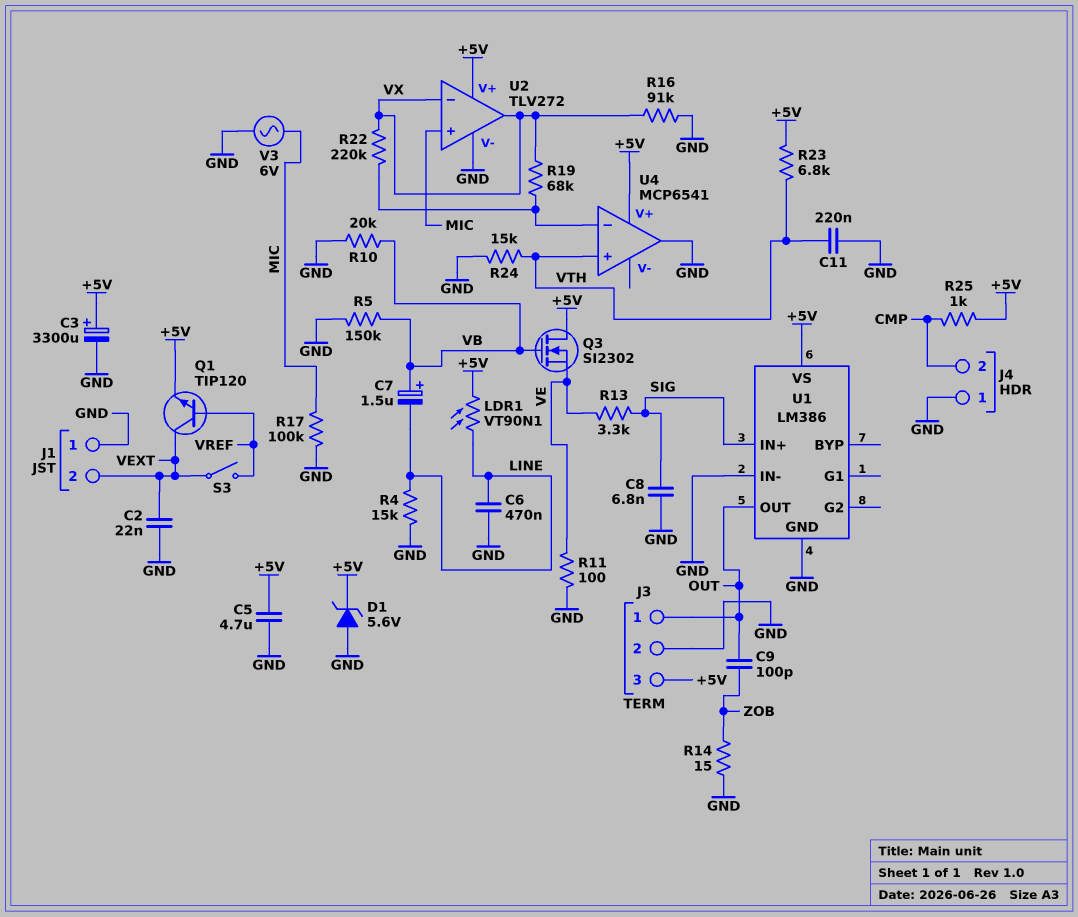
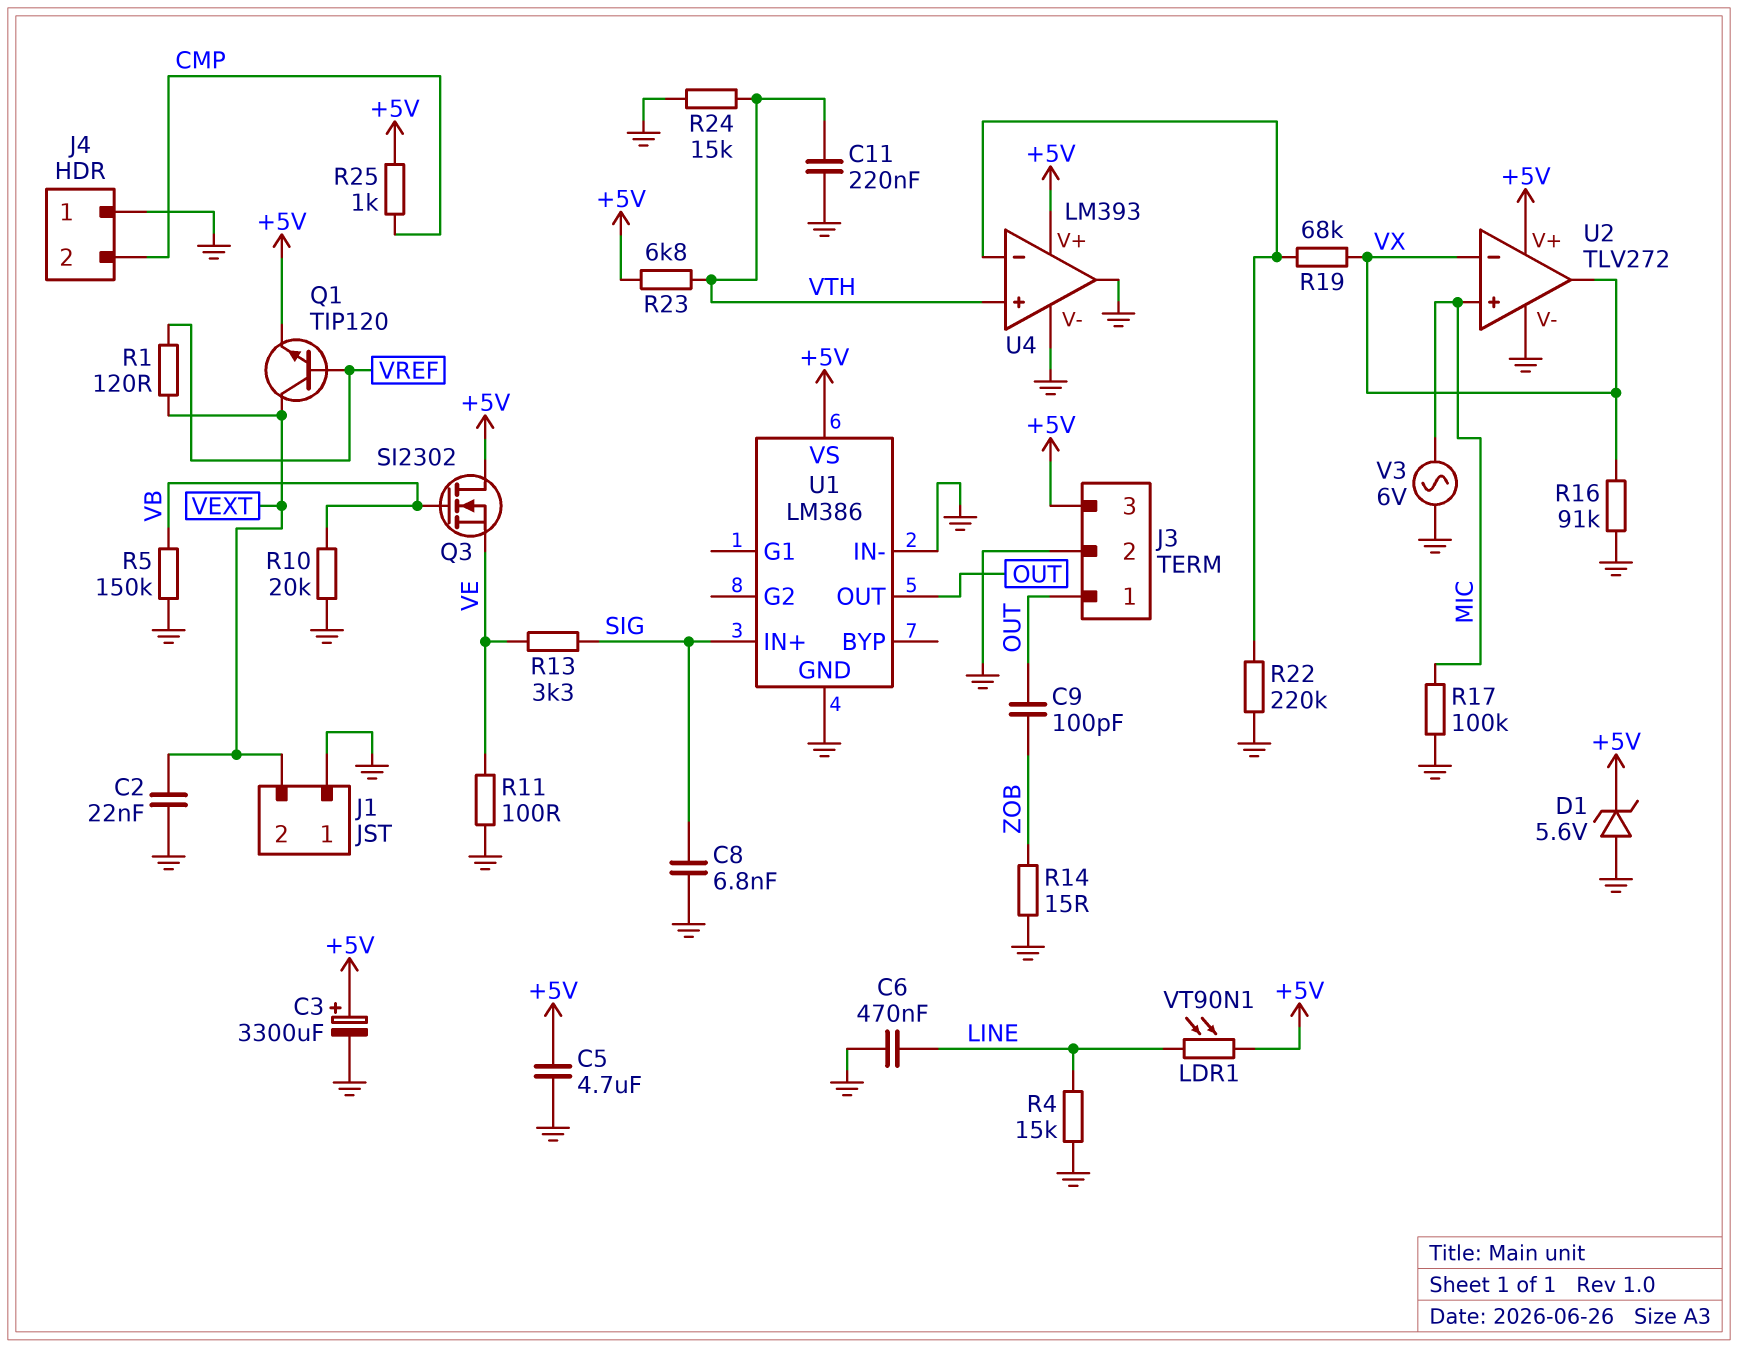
C7: 1.5uF (plus VB, minus LINE) -> none
R1: none -> 120 (VEXT, VREF)
R22: 220k (U4/in-, VX) -> 220k (GND, U4/in-)
S3: switch (VEXT, VREF) -> none
U4: MCP6541 -> LM393
U4 pin V-: none -> GND

